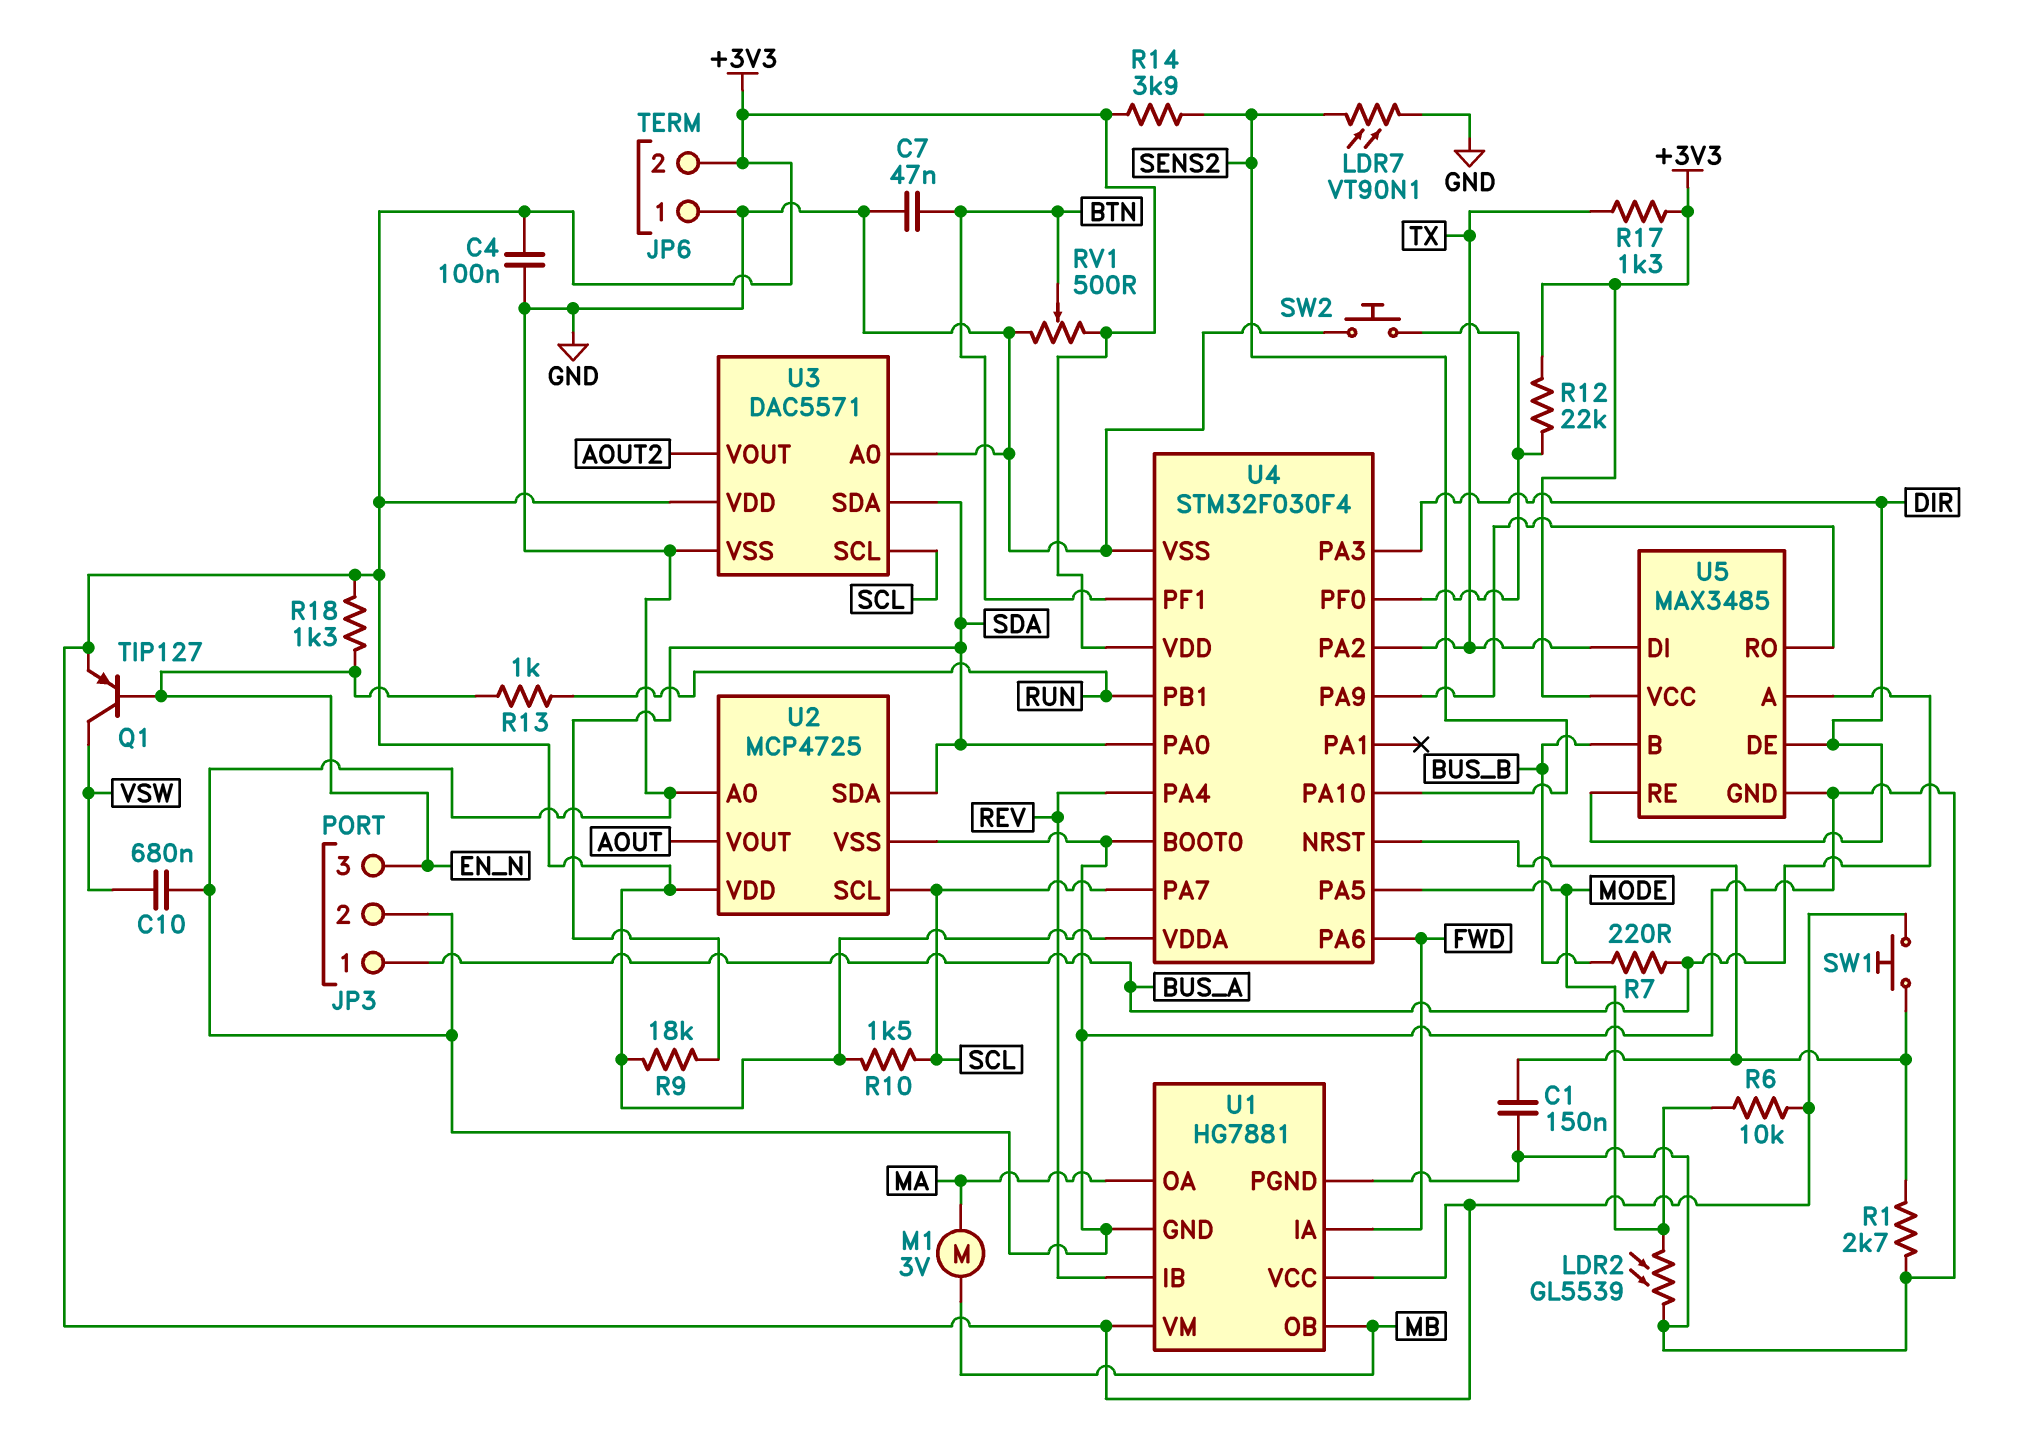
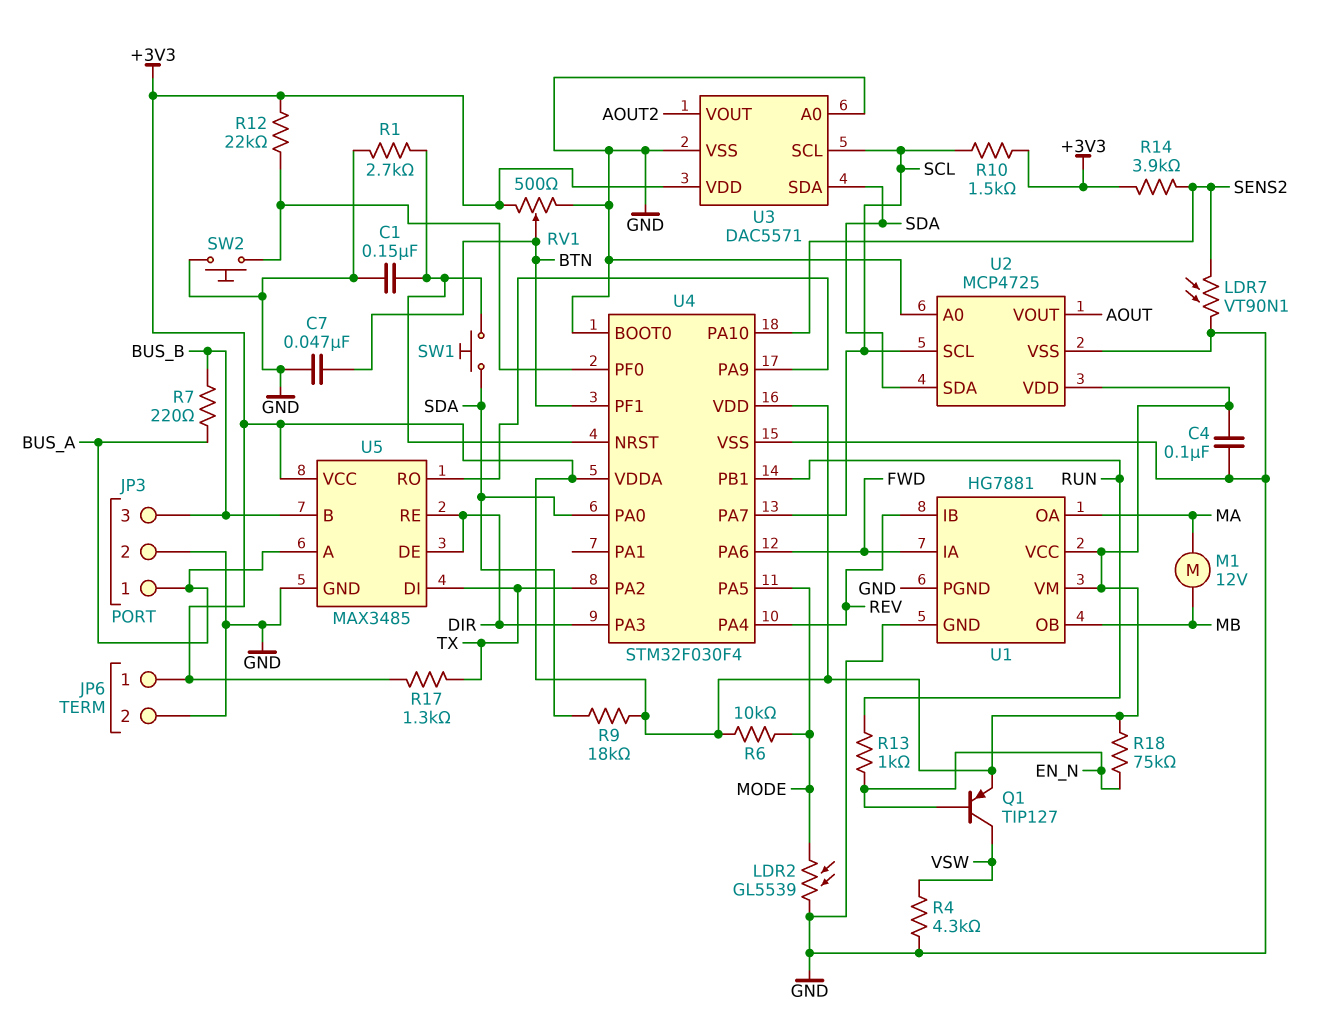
C10: 680nF (GND, VSW) -> none
JP3 pin 3: EN_N -> BUS_B
JP6 pin 1: GND -> +3V3
JP6 pin 2: +3V3 -> GND
M1: motor 3V (MA, MB) -> motor 12V (MA, MB)
R4: none -> 4.3k (GND, VSW)
R18: 1.3k (+3V3, EN_N) -> 75k (+3V3, EN_N)
SW1: button (+3V3, U4/NRST) -> button (SDA, U4/NRST)

